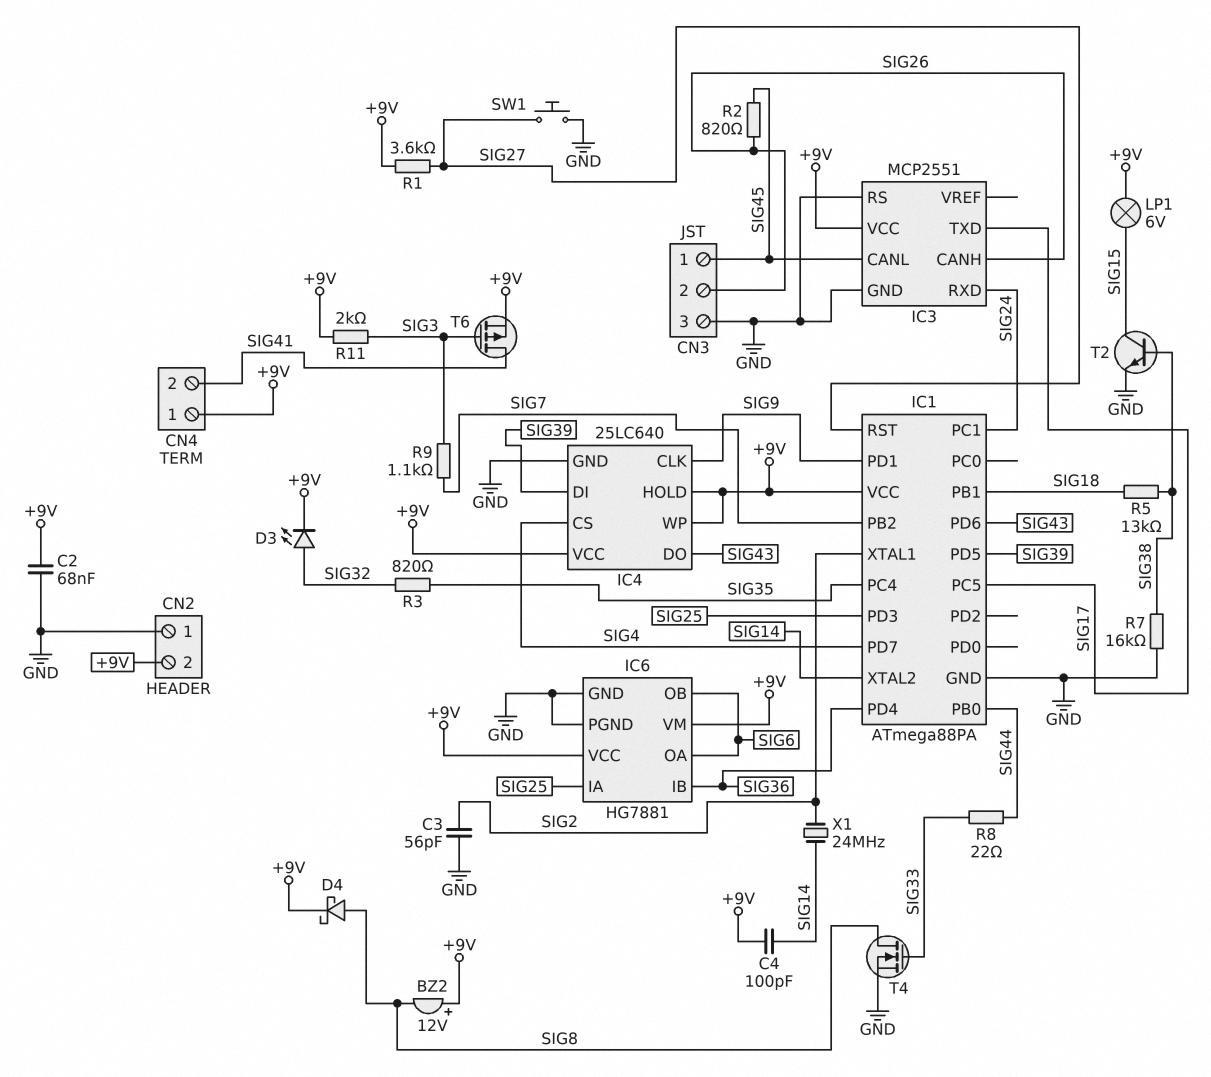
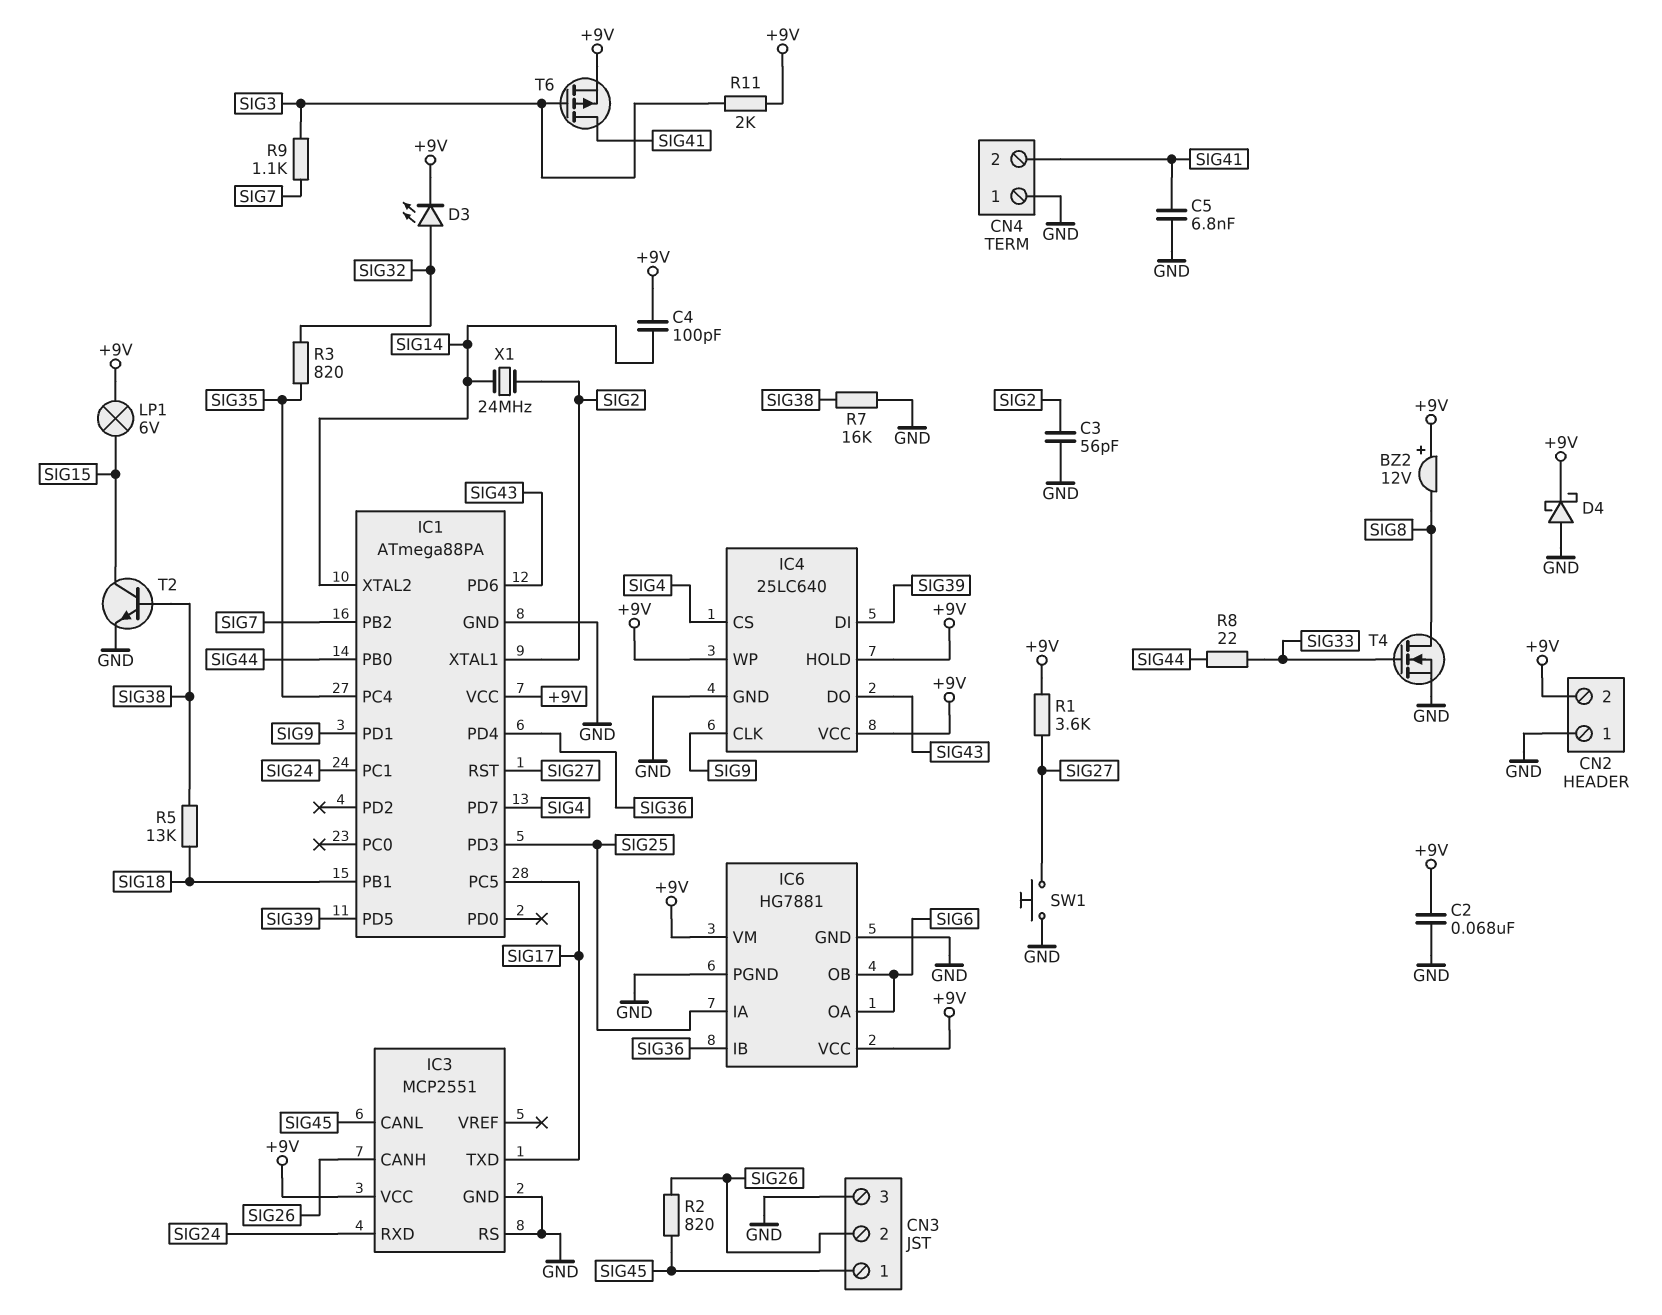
C5: none -> 6.8nF (GND, SIG41)
CN4 pin 1: +9V -> GND
D4: schottky (A SIG8, K +9V) -> schottky (A GND, K +9V)

